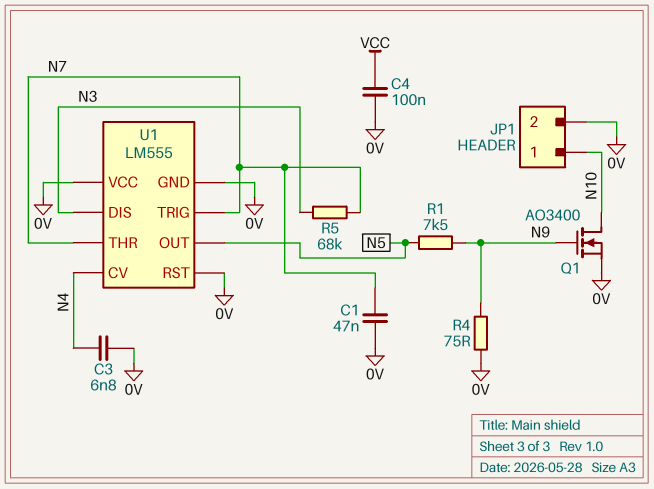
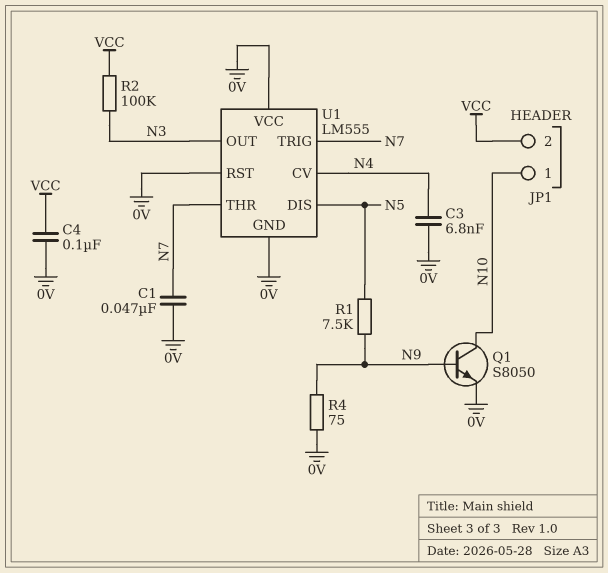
JP1 pin 2: 0V -> VCC
Q1: NMOS AO3400 (G N9, D N10, S 0V) -> NPN S8050 (B N9, C N10, E 0V)
R2: none -> 100k (N3, VCC)
R5: 68k (N3, N7) -> none
U1 pin DIS: N3 -> N5
U1 pin OUT: N5 -> N3

